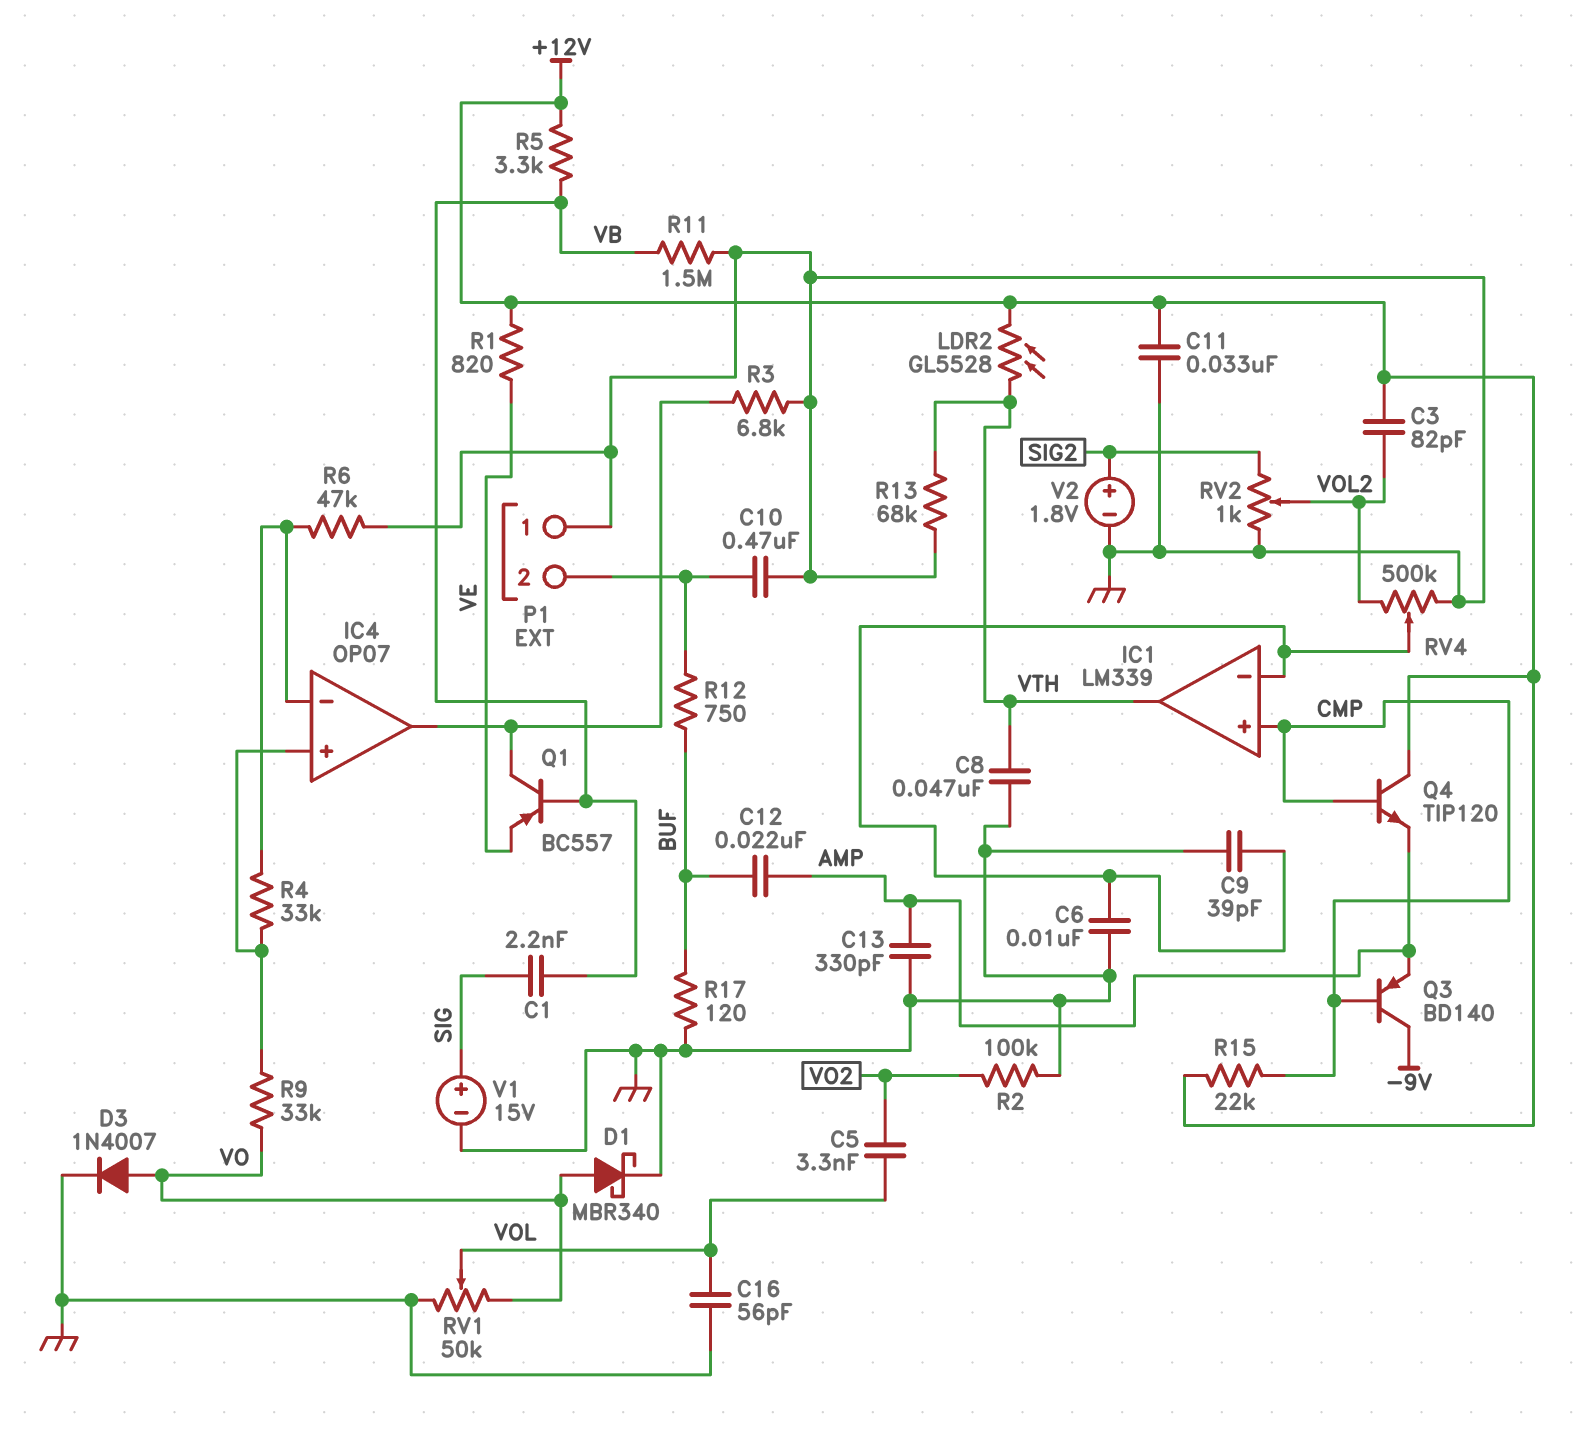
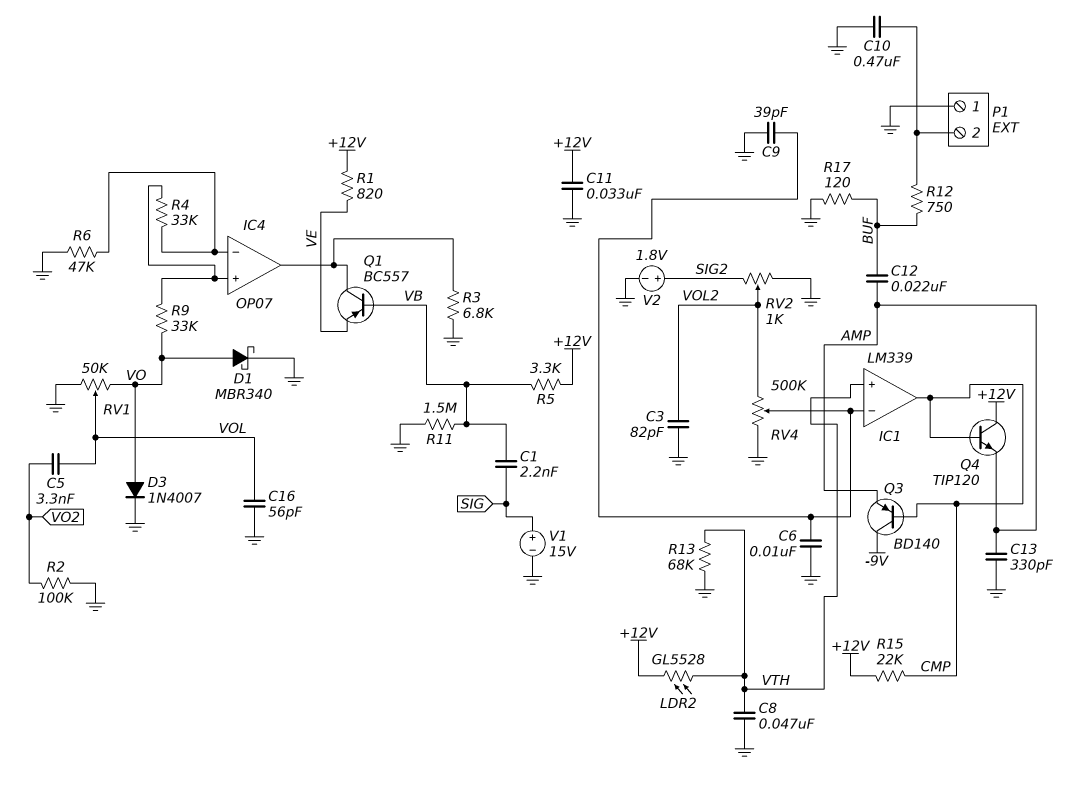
C3: 82pF (+12V, VOL2) -> 82pF (GND, VOL2)
IC1 pin in+: CMP -> VTH
IC1 pin out: VTH -> CMP

